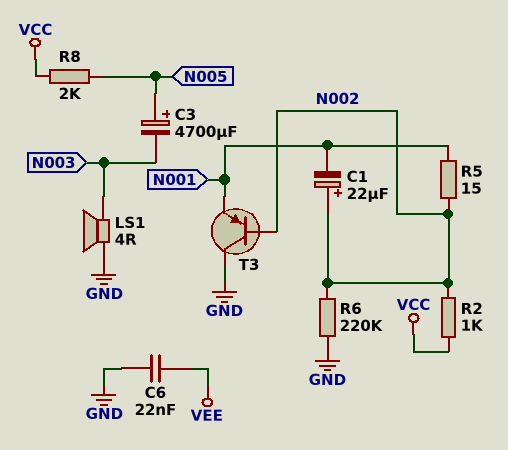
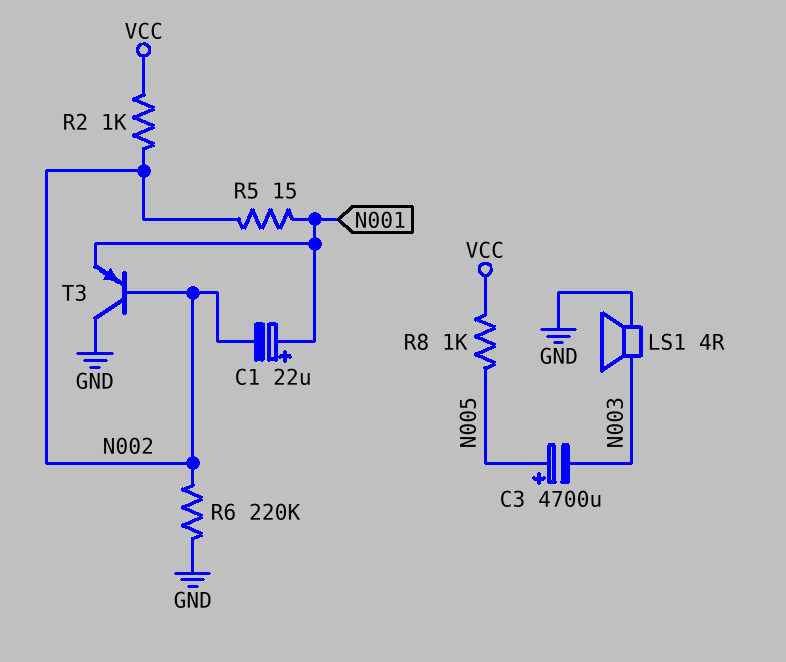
C1: 22uF (plus N002, minus N001) -> 22uF (plus N001, minus N002)
C6: 22nF (GND, VEE) -> none
R8: 2k (N005, VCC) -> 1k (N005, VCC)

